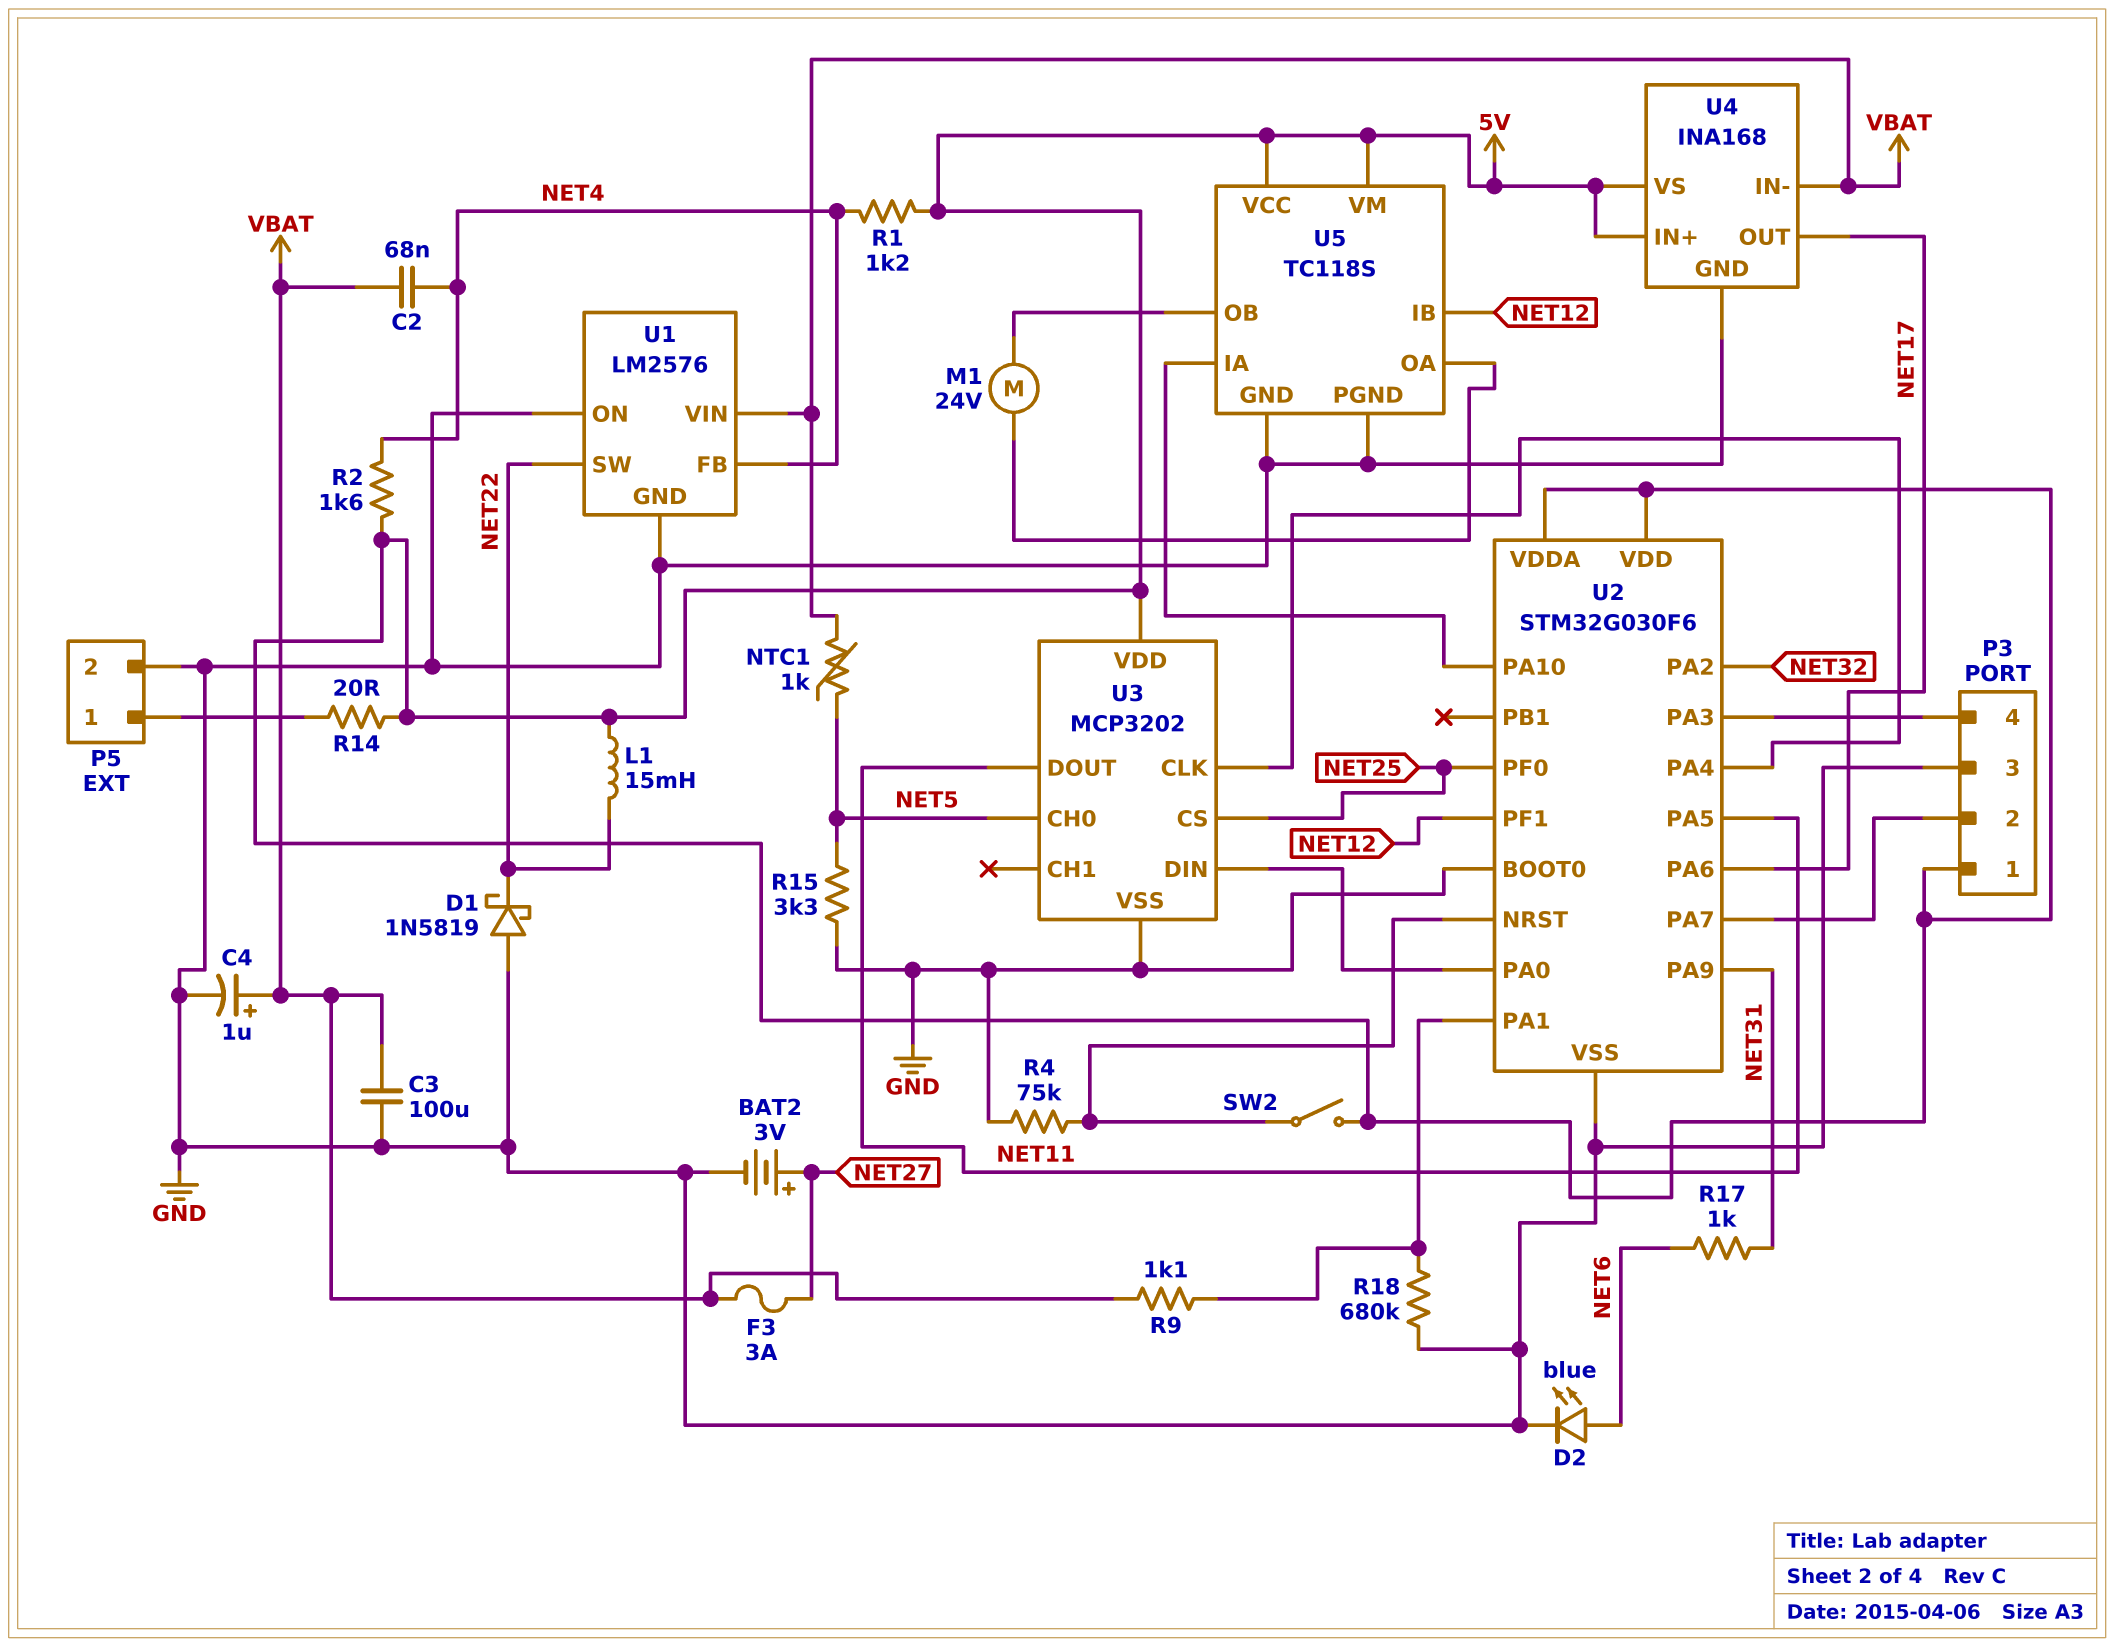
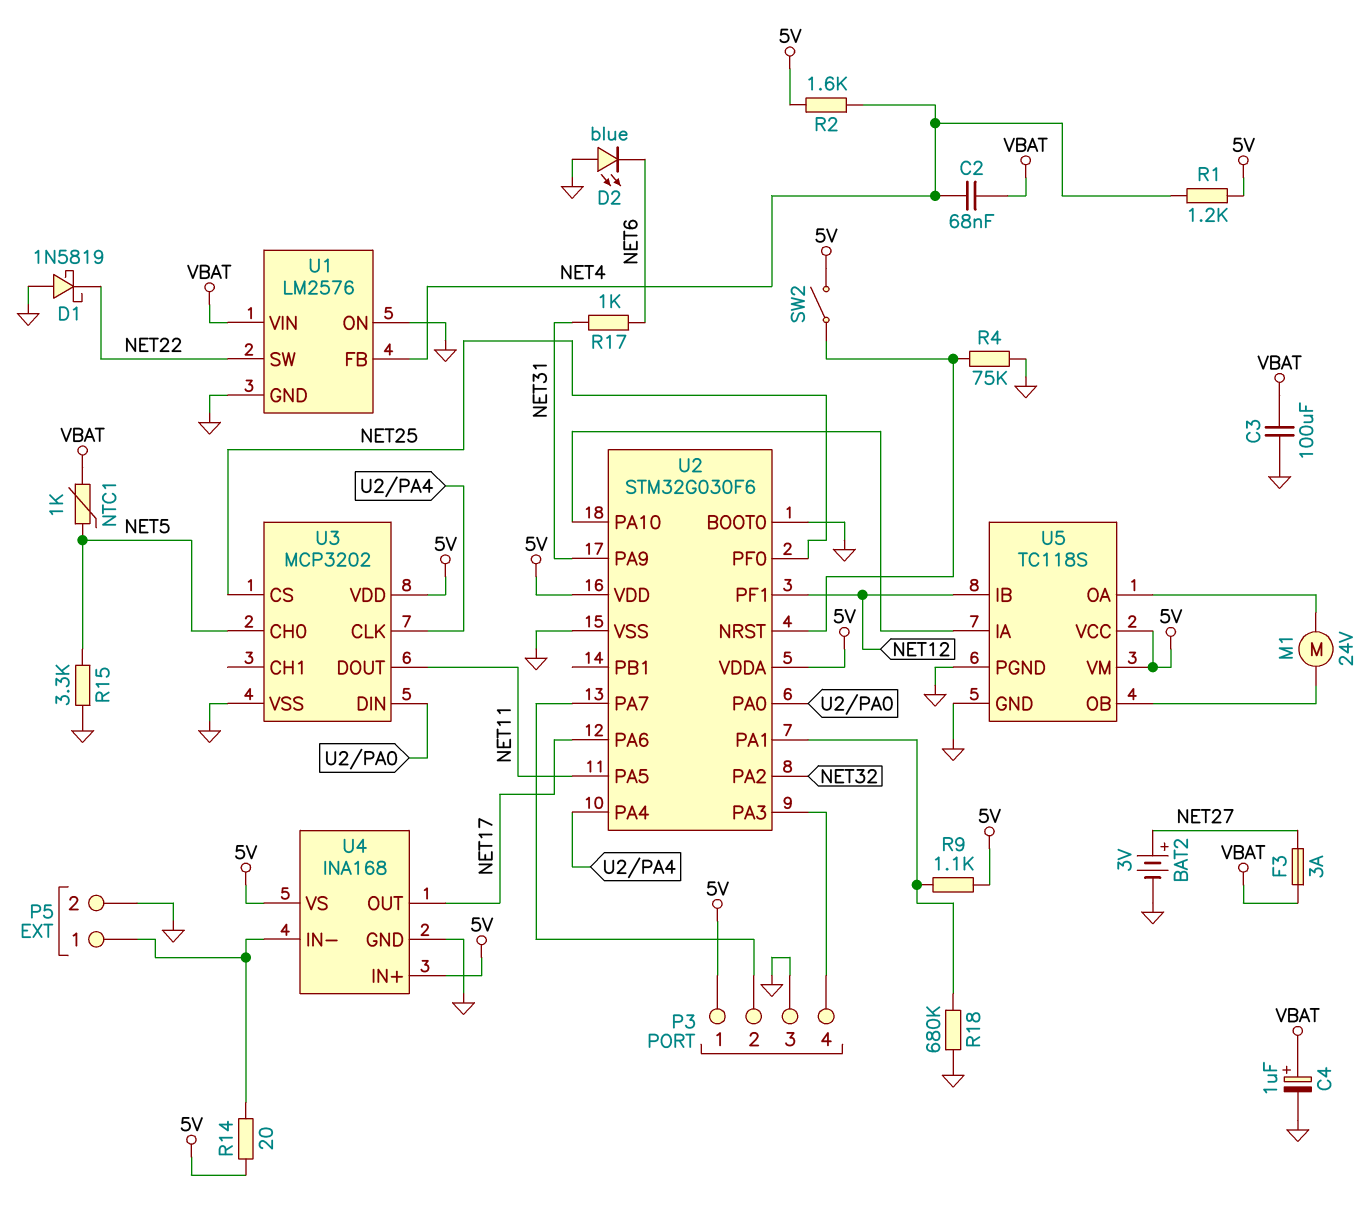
D2: LED blue (A NET6, K GND) -> LED blue (A GND, K NET6)
L1: 15mH (5V, NET22) -> none
R9: 1.1k (U2/PA1, VBAT) -> 1.1k (5V, U2/PA1)
U4 pin IN-: VBAT -> P5/1

